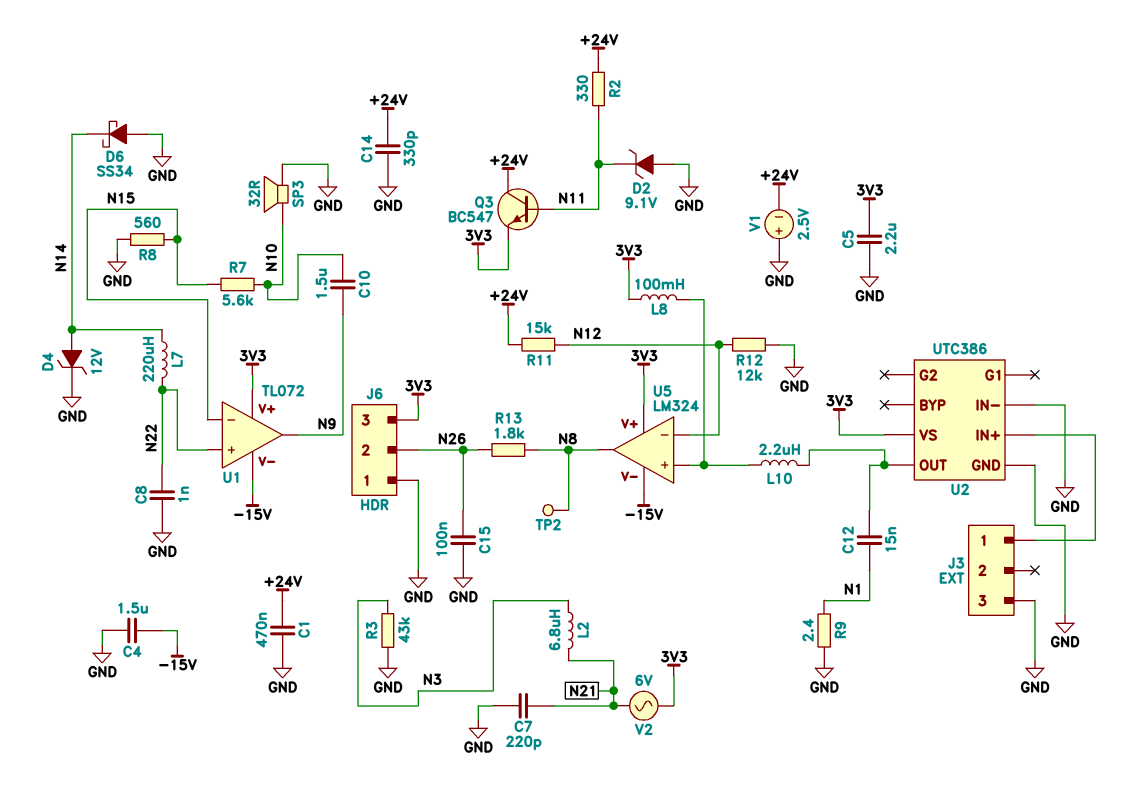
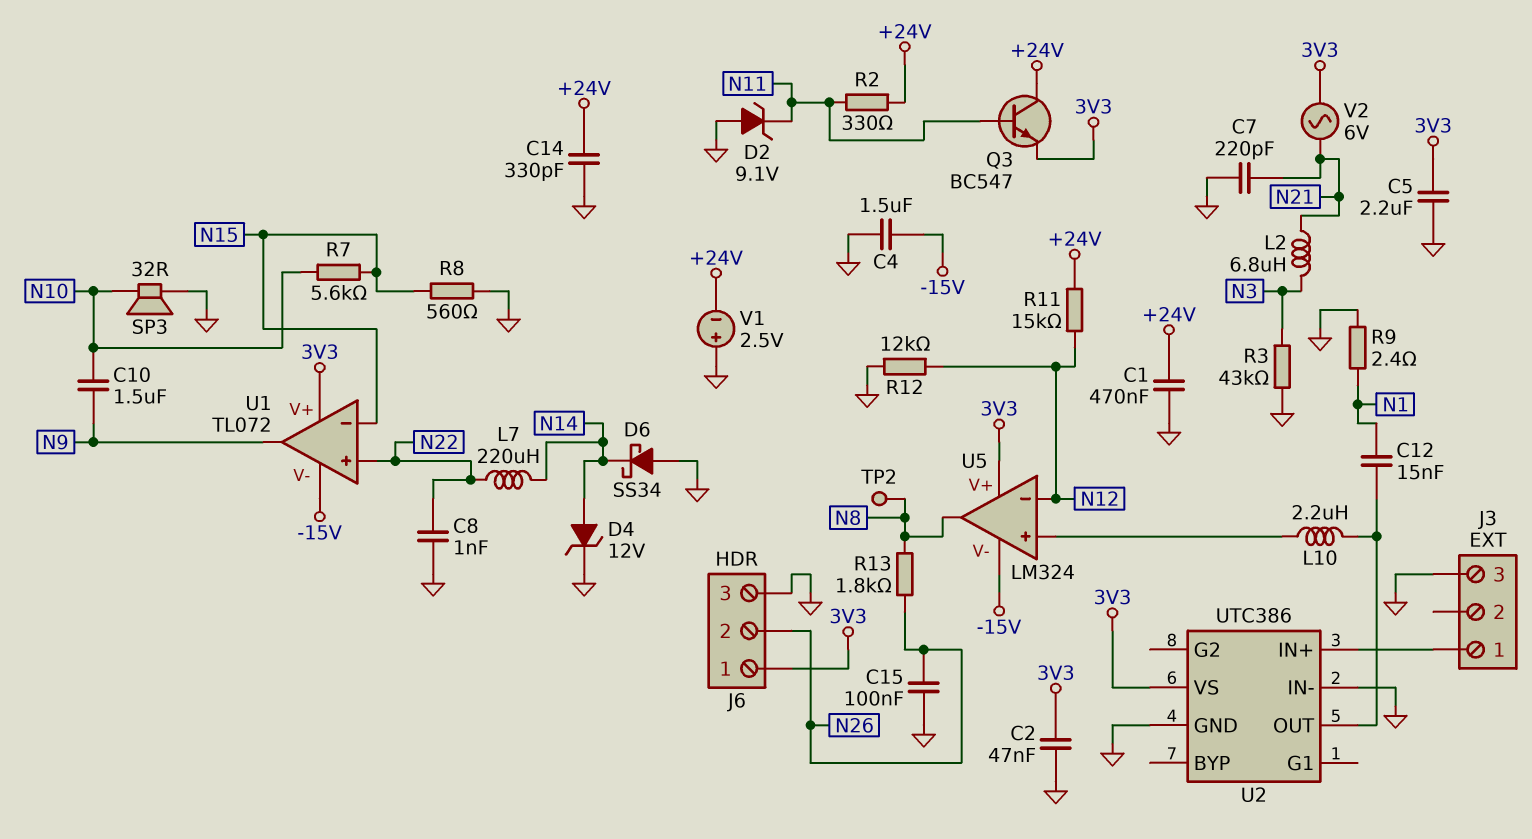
C2: none -> 47nF (3V3, GND)
J6 pin 1: GND -> 3V3
J6 pin 3: 3V3 -> GND
L8: 100mH (3V3, U5/in+) -> none

